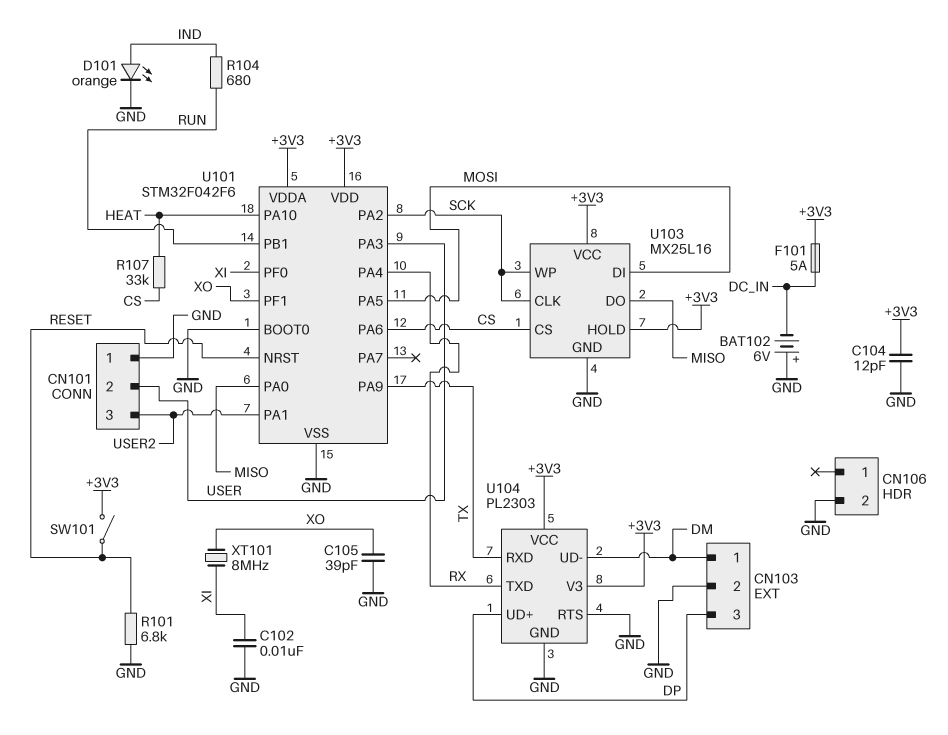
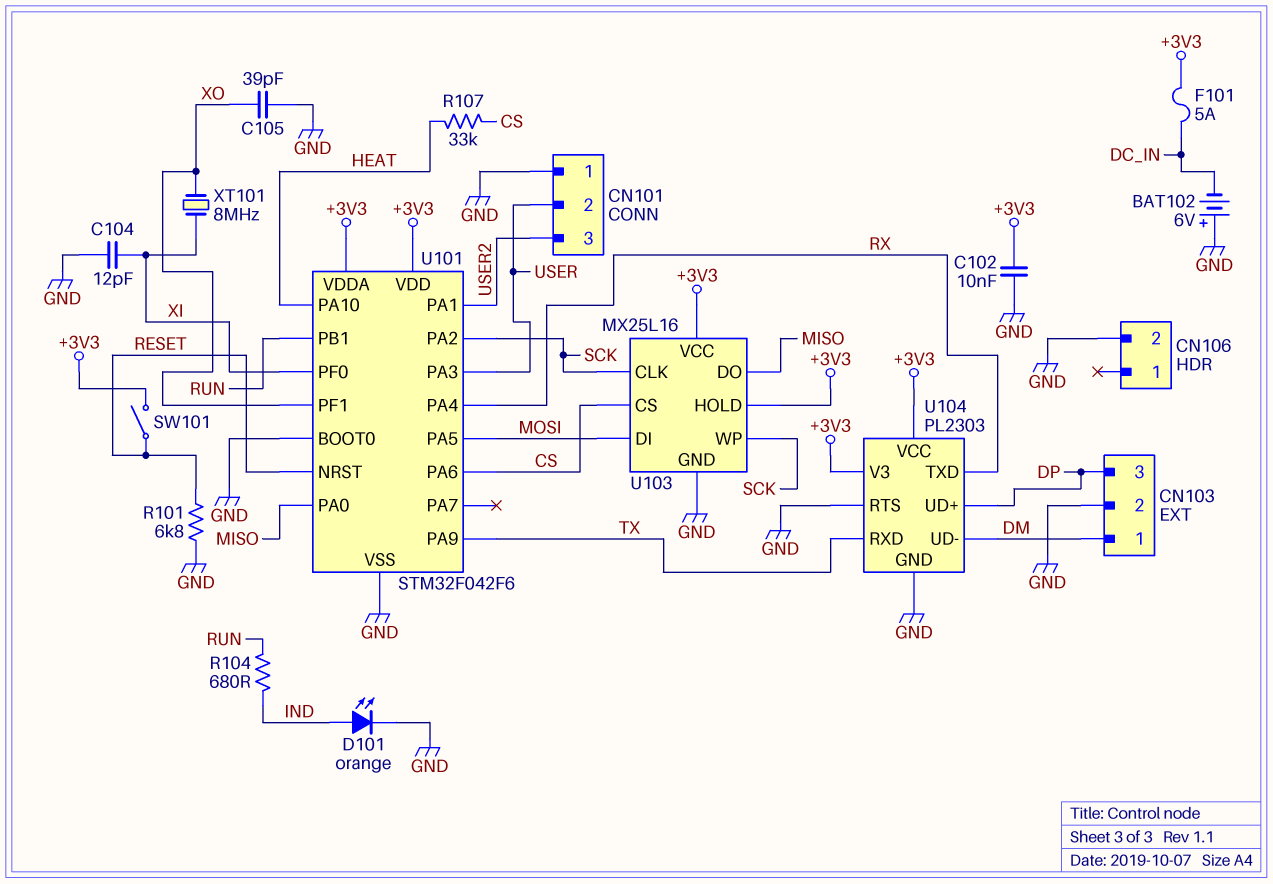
C102: 10nF (GND, XI) -> 10nF (+3V3, GND)
C104: 12pF (+3V3, GND) -> 12pF (GND, XI)

